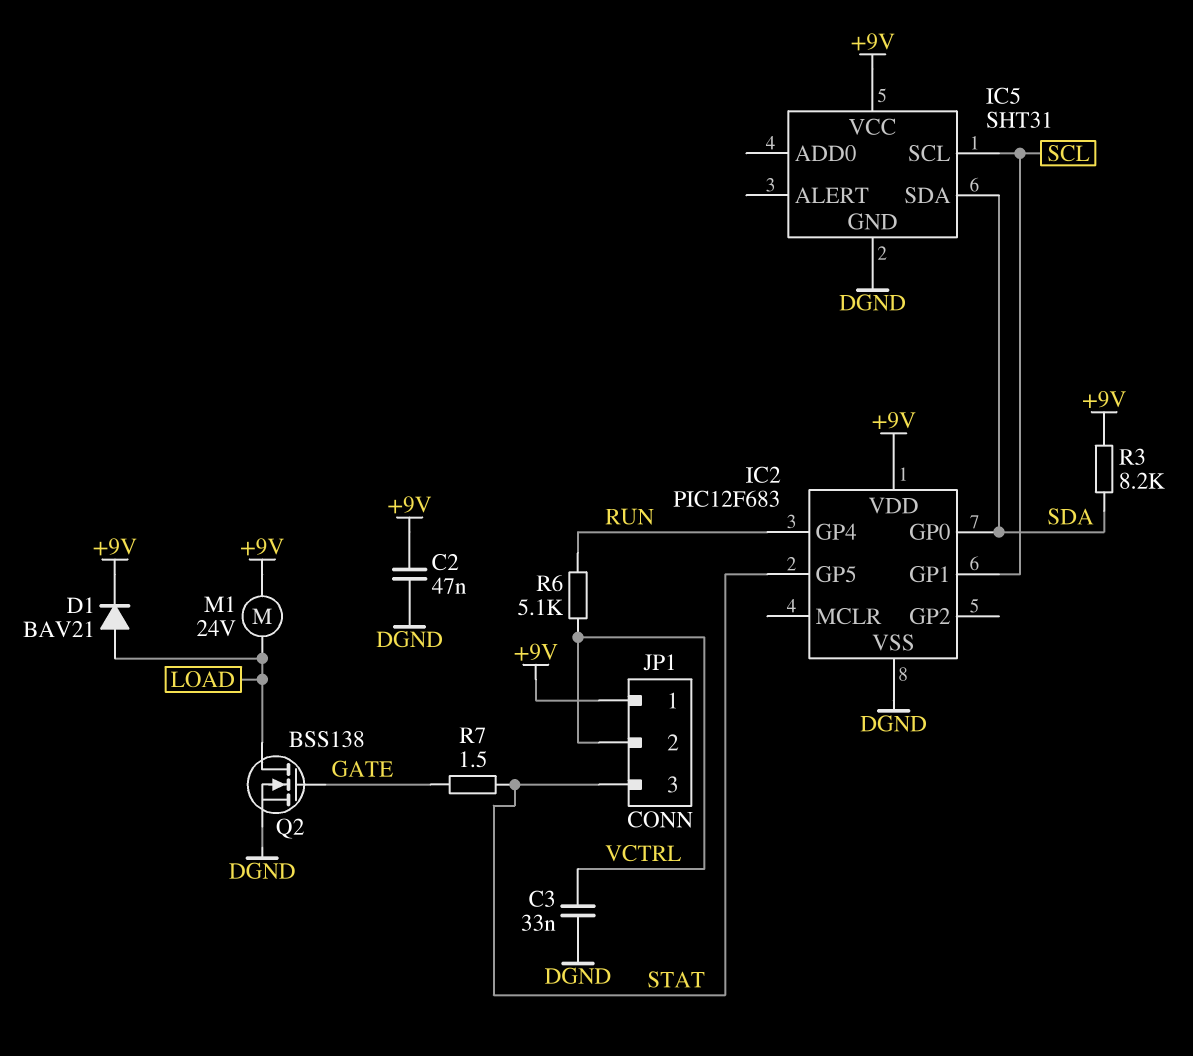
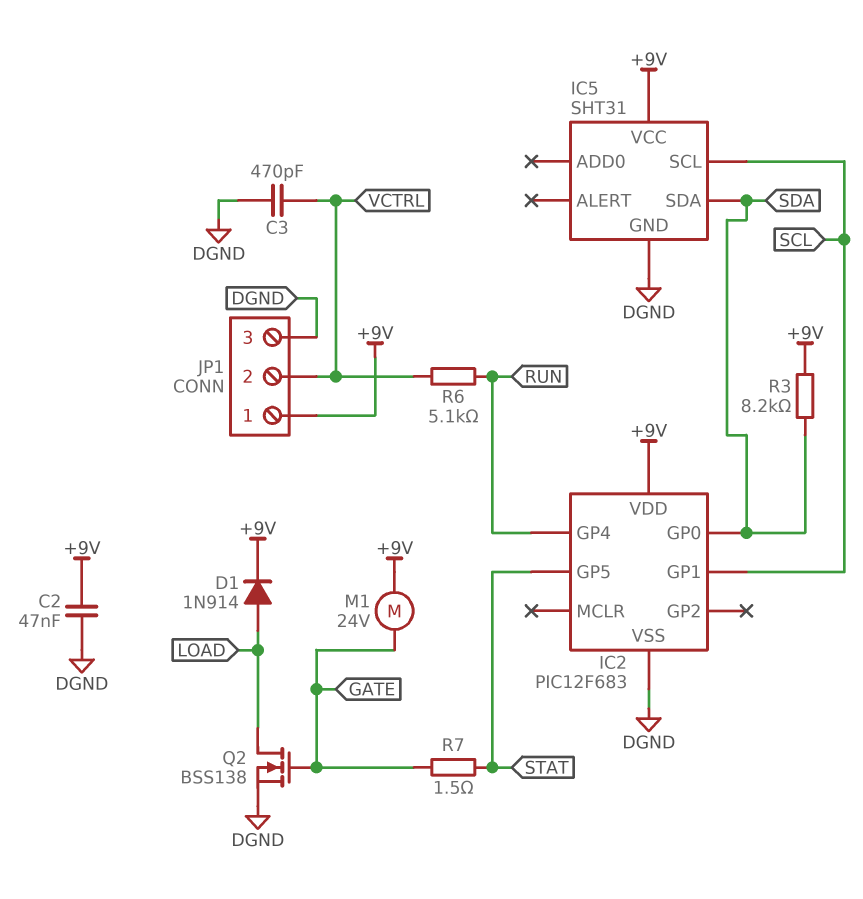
C3: 33nF (DGND, VCTRL) -> 470pF (DGND, VCTRL)
D1: diode BAV21 (A LOAD, K +9V) -> diode 1N914 (A LOAD, K +9V)
JP1 pin 3: STAT -> DGND
M1: motor 24V (+9V, LOAD) -> motor 24V (+9V, GATE)

